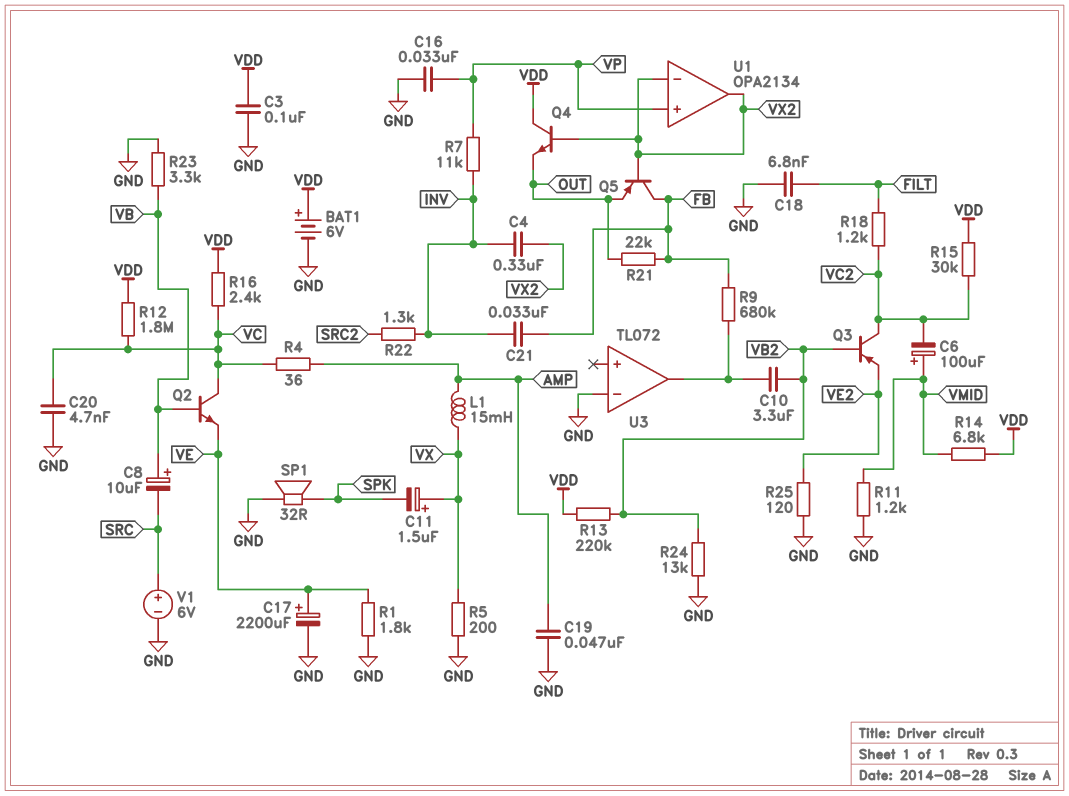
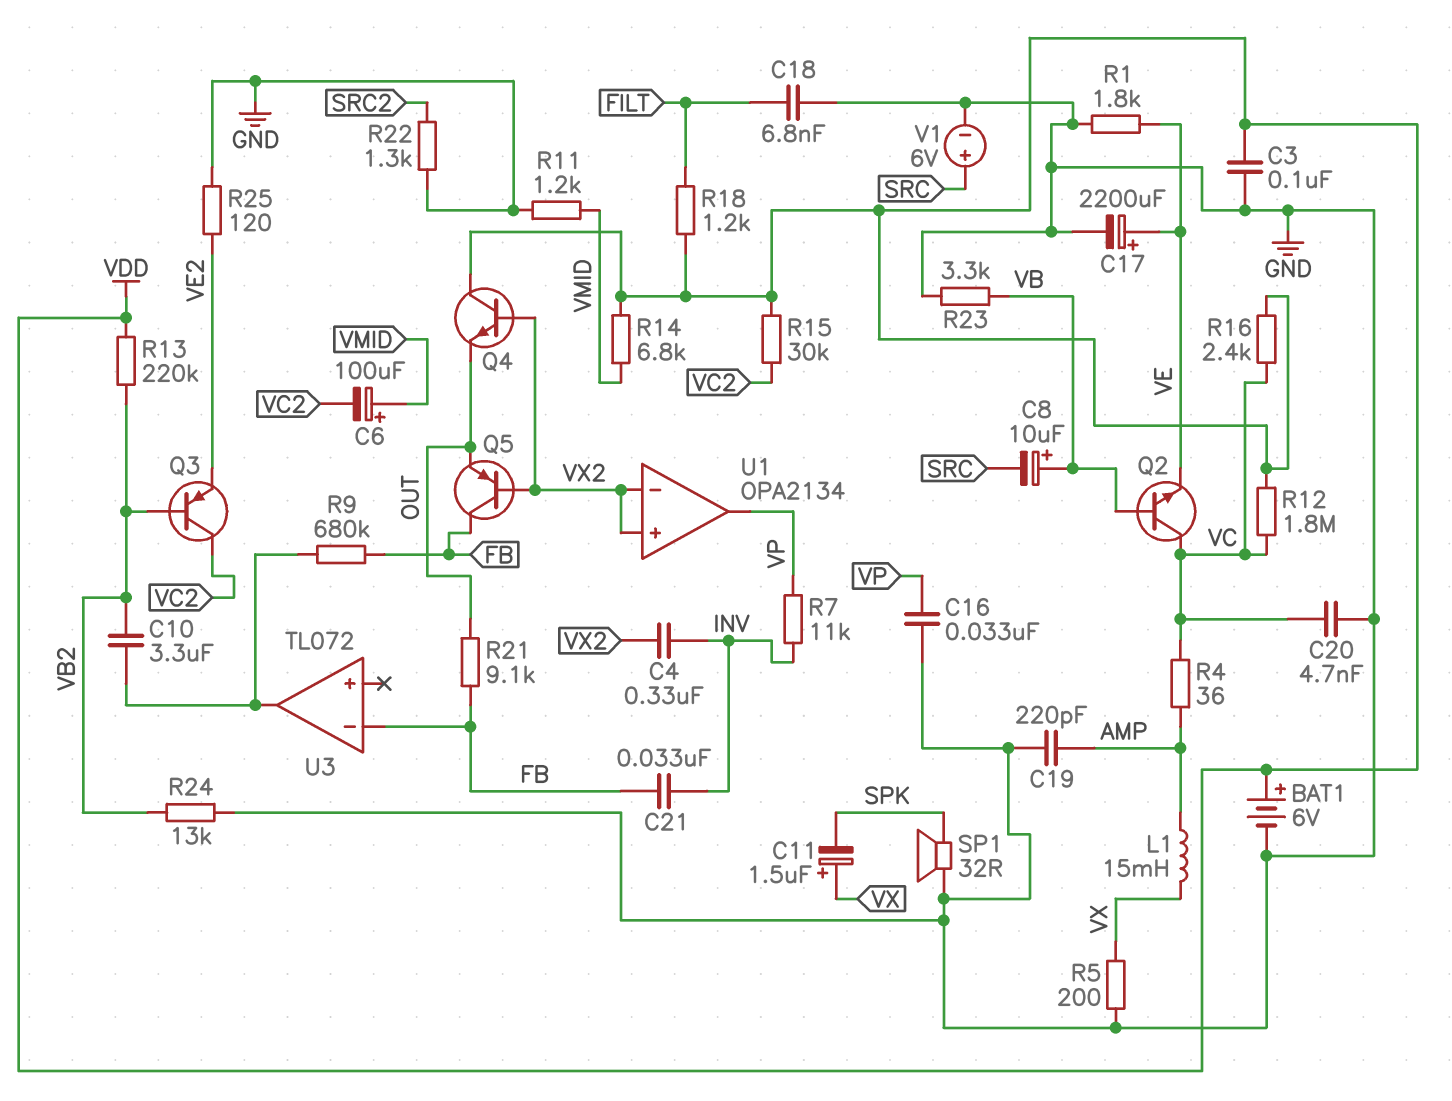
C19: 47nF (AMP, GND) -> 220pF (AMP, GND)
R18: 1.2k (FILT, VC2) -> 1.2k (FILT, VDD)
R21: 22k (FB, OUT) -> 9.1k (FB, OUT)
R22: 1.3k (INV, SRC2) -> 1.3k (GND, SRC2)
U1 pin in+: VP -> VX2
U1 pin out: VX2 -> VP
U3 pin in-: GND -> FB

